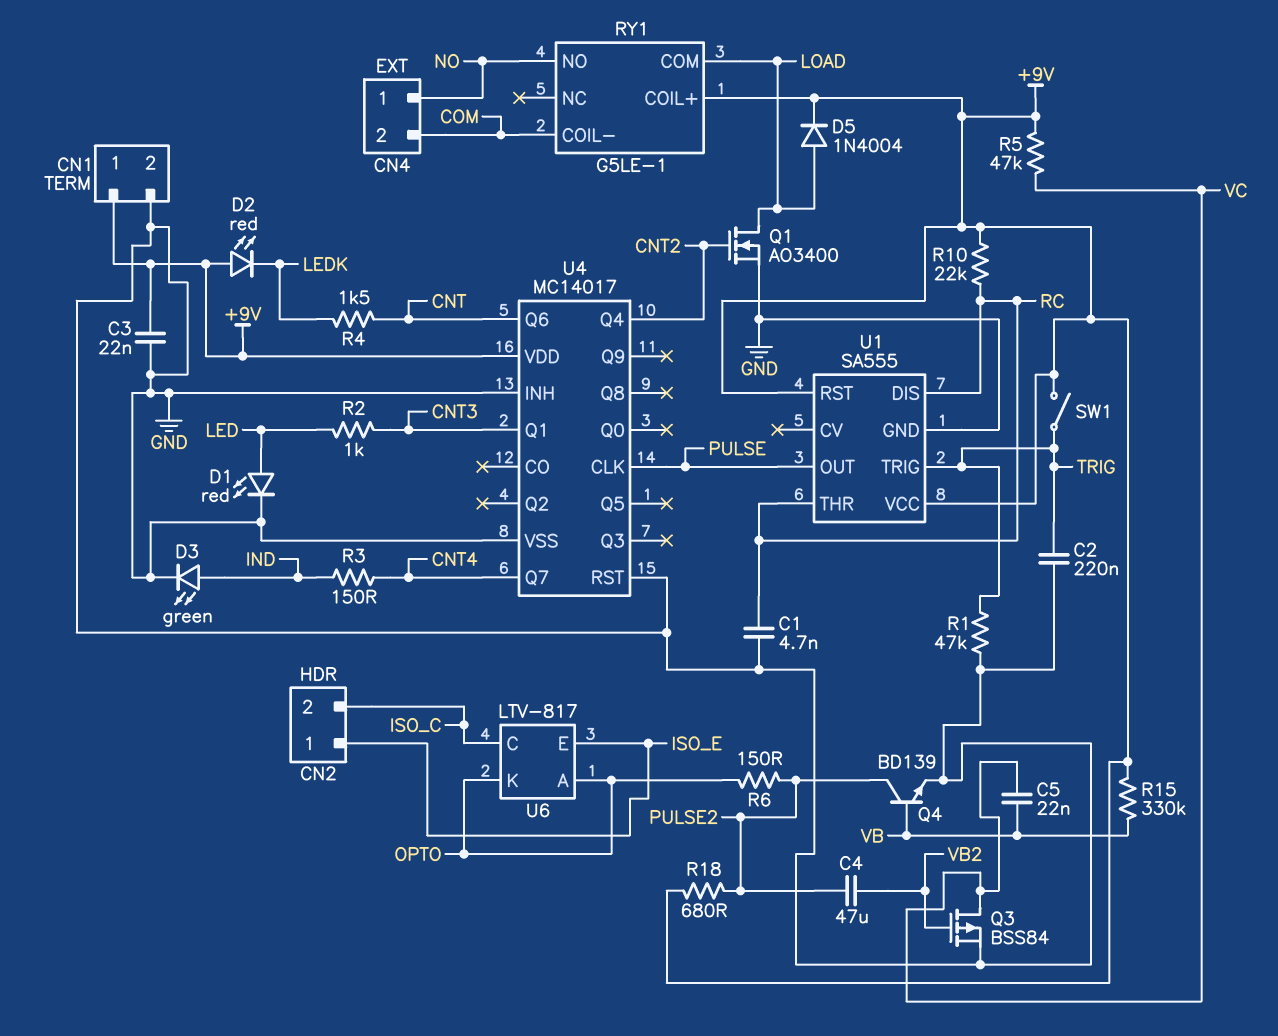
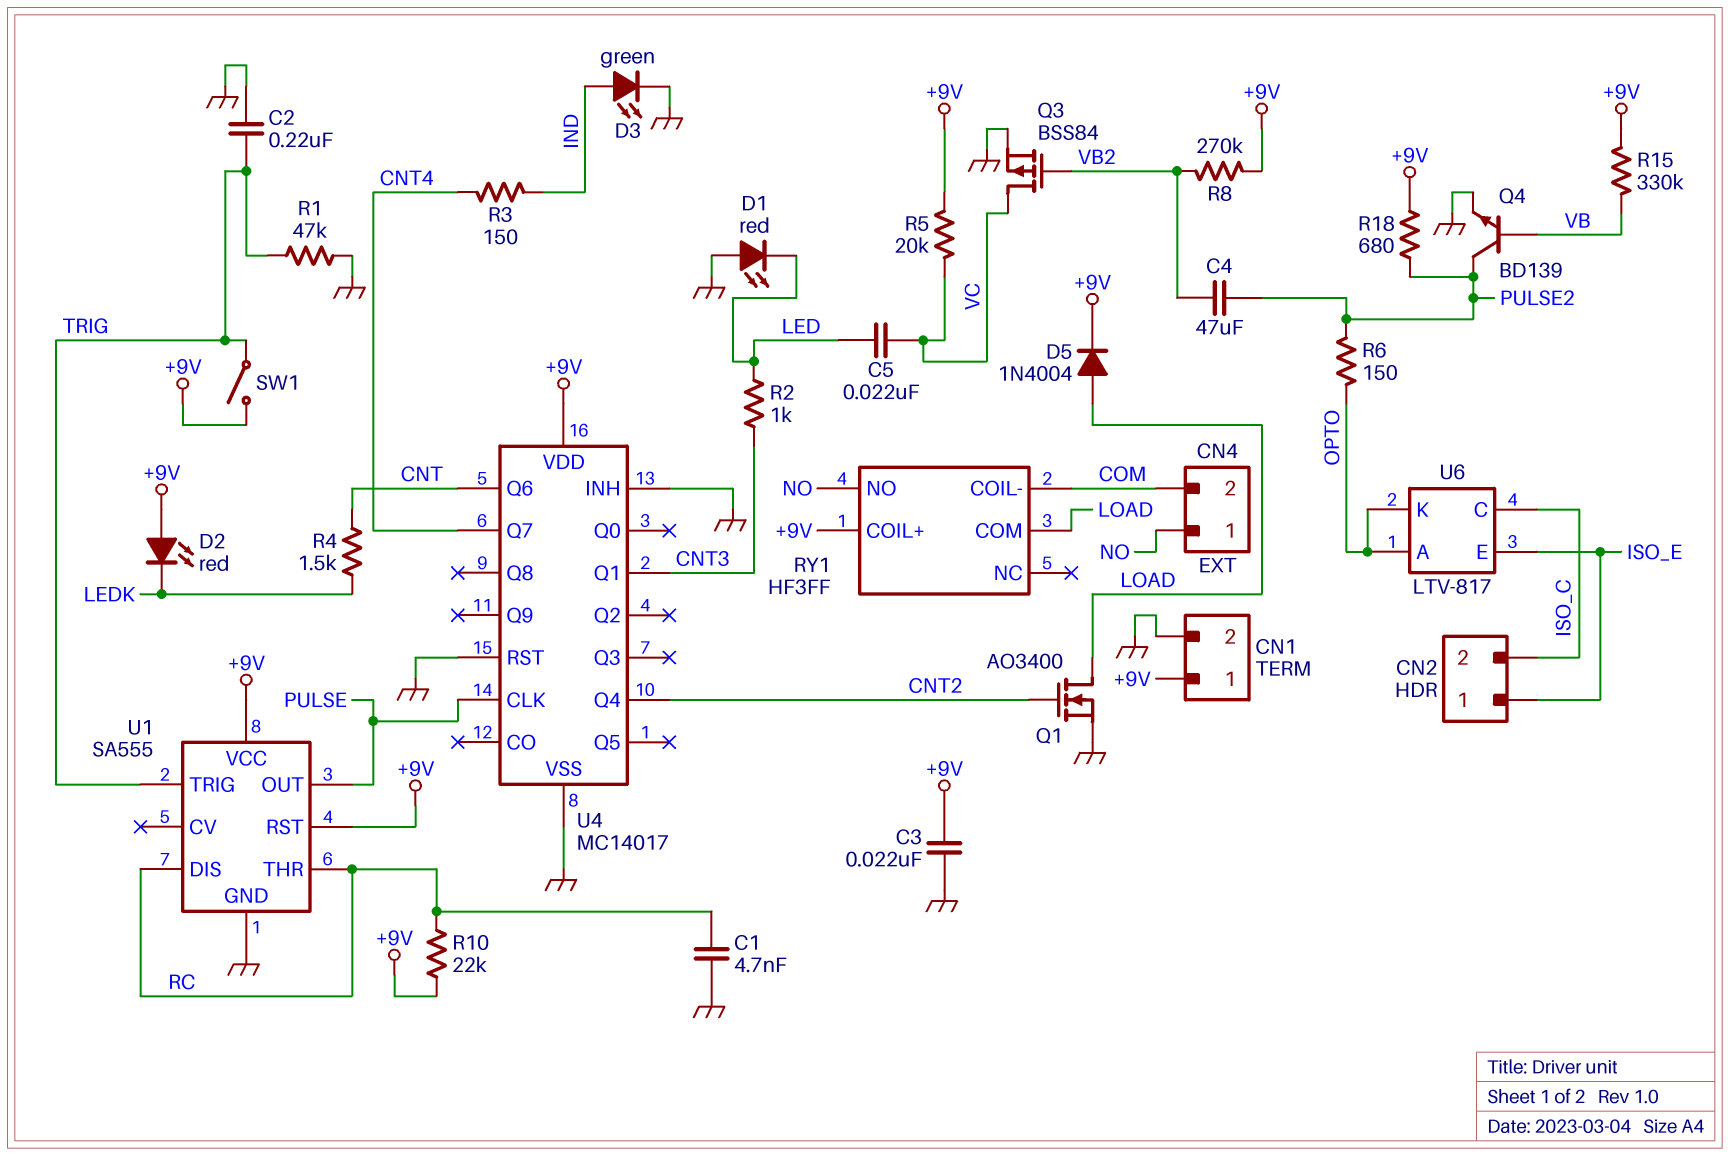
C5: 22nF (VB, VC) -> 22nF (LED, VC)
D1: LED red (A LED, K GND) -> LED red (A GND, K LED)
R5: 47k (+9V, VC) -> 20k (+9V, VC)
R8: none -> 270k (+9V, VB2)
RY1: G5LE-1 -> HF3FF

